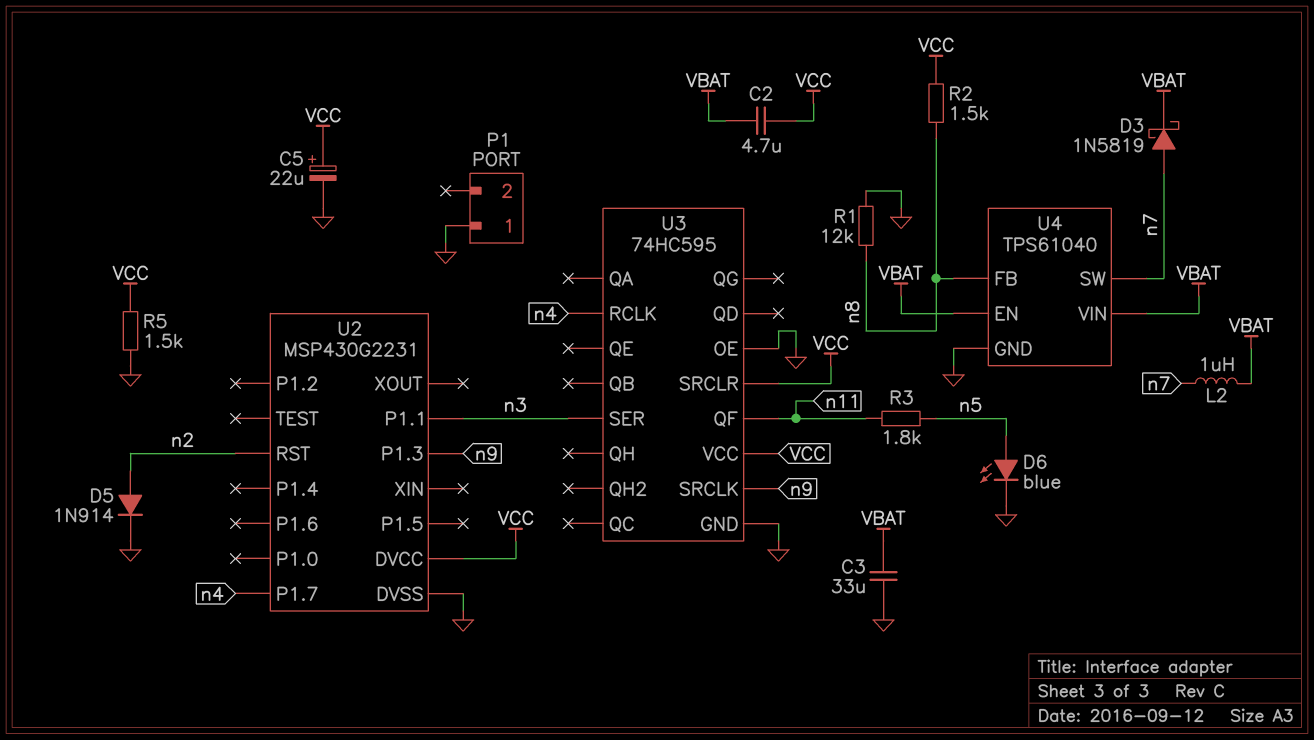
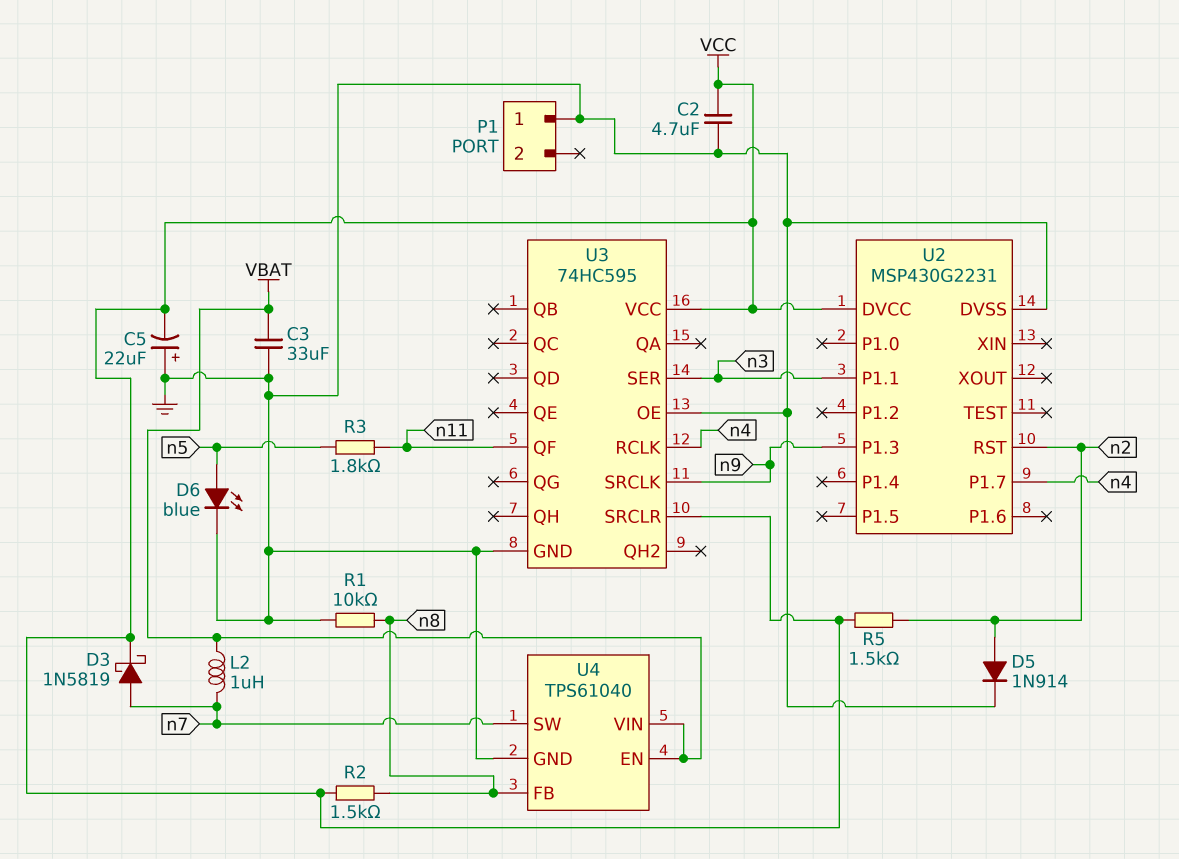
C2: 4.7uF (VBAT, VCC) -> 4.7uF (GND, VCC)
C5: 22uF (plus VCC, minus GND) -> 22uF (plus GND, minus VCC)
D3: schottky 1N5819 (A n7, K VBAT) -> schottky 1N5819 (A n7, K VCC)
R1: 12k (GND, n8) -> 10k (GND, n8)
R5: 1.5k (GND, VCC) -> 1.5k (VCC, n2)

